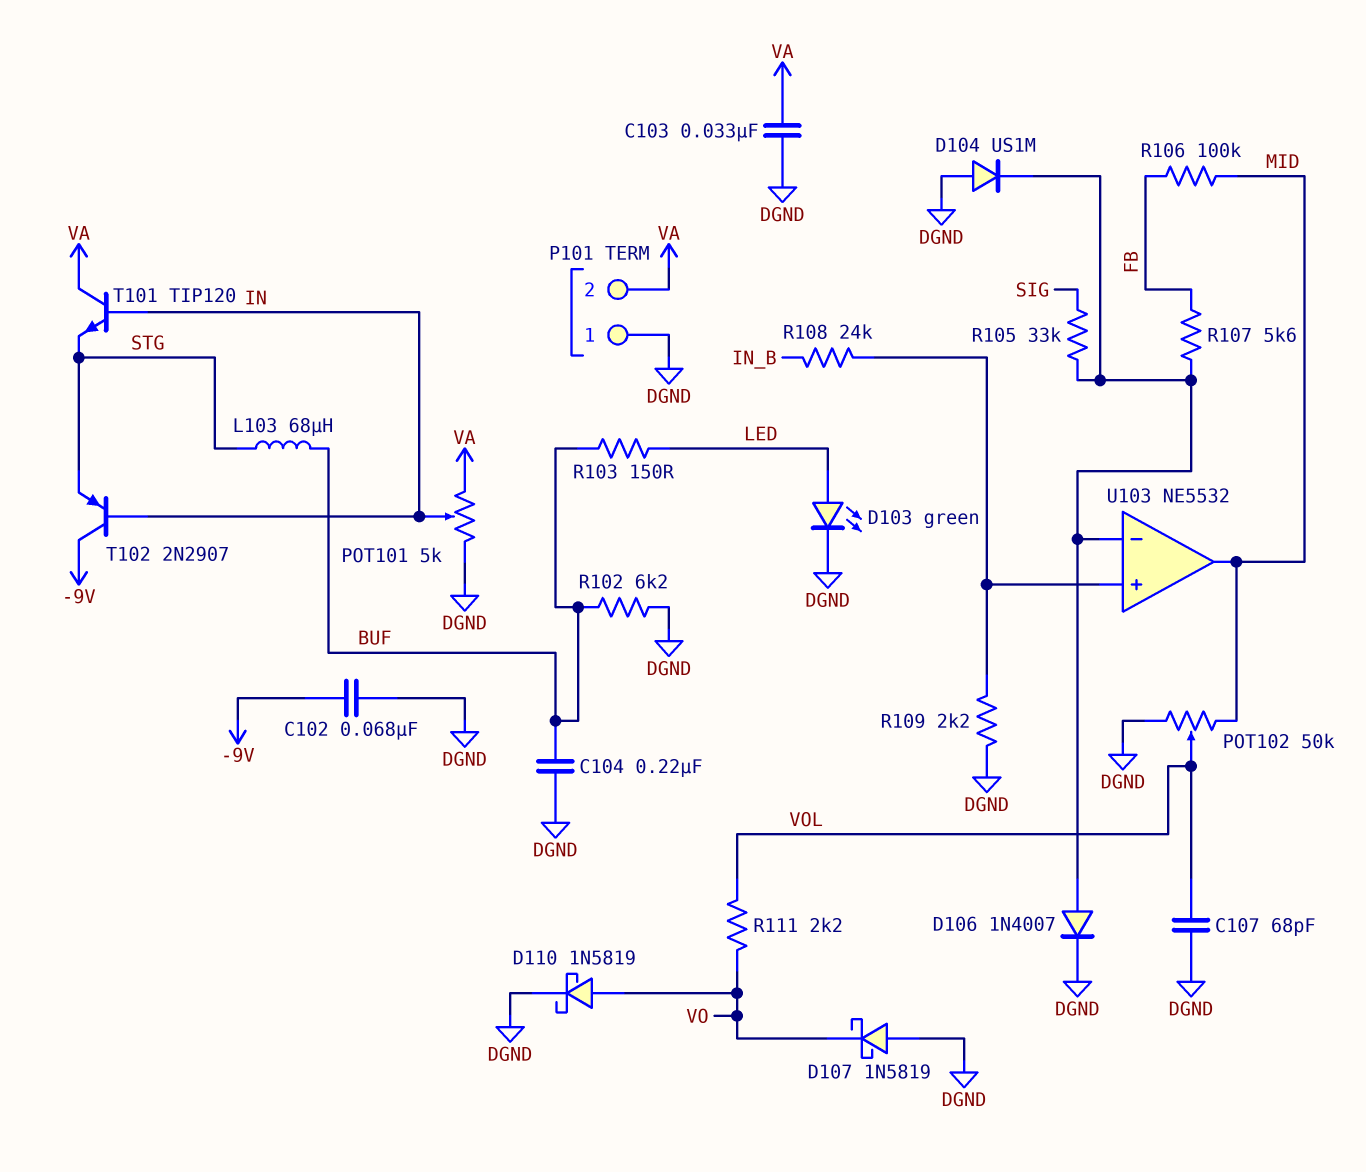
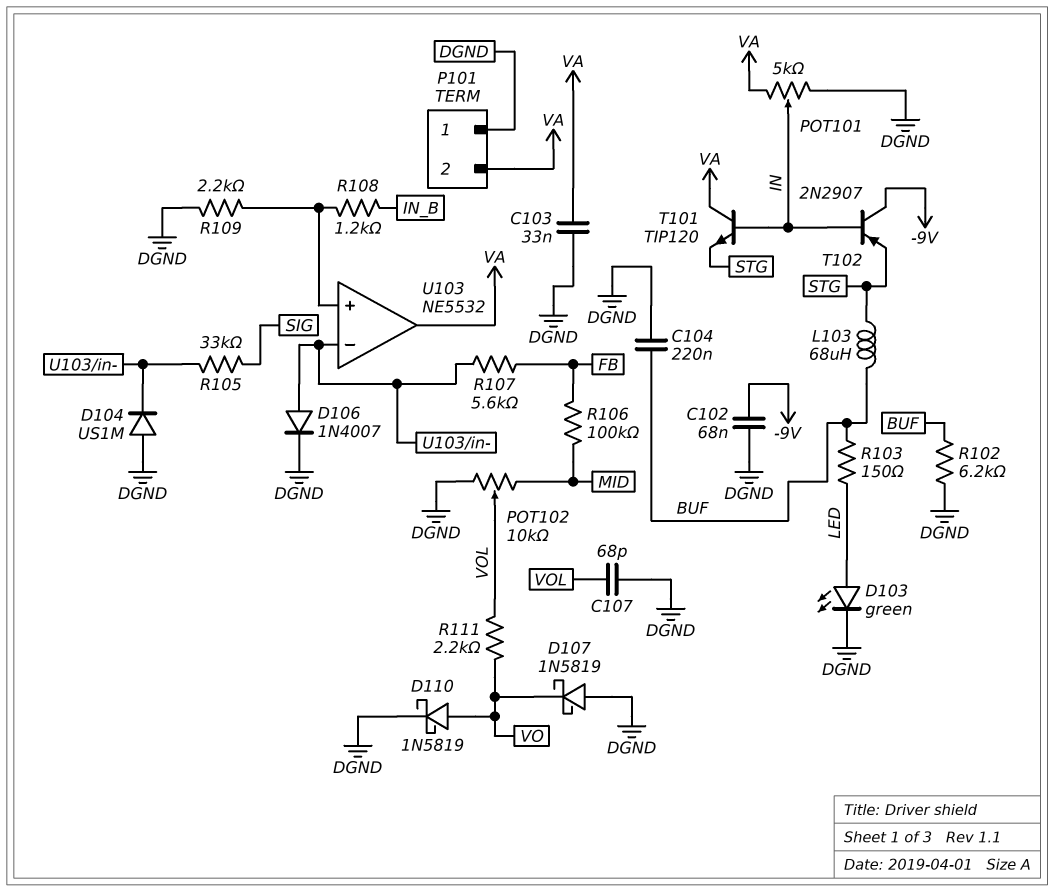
POT102: 50k (DGND, MID, wiper VOL) -> 10k (DGND, MID, wiper VOL)
R108: 24k (IN_B, U103/in+) -> 1.2k (IN_B, U103/in+)
U103 pin out: MID -> VA

